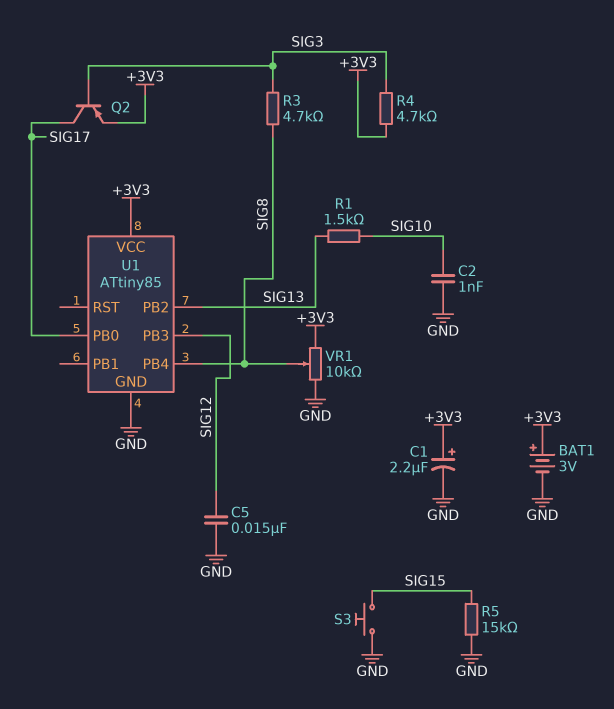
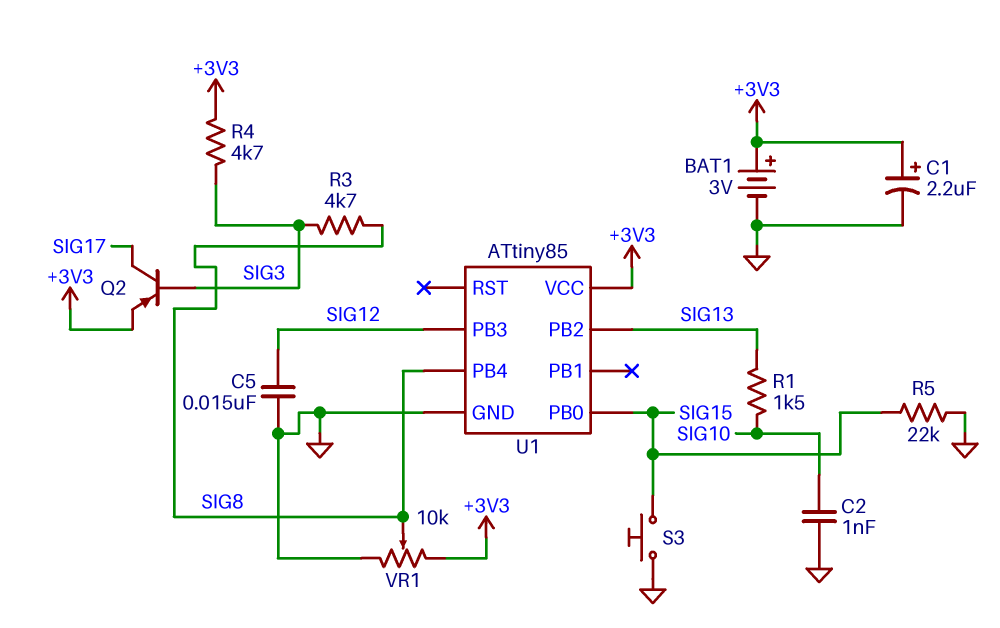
R5: 15k (GND, SIG15) -> 22k (GND, SIG15)
U1 pin PB0: SIG17 -> SIG15

